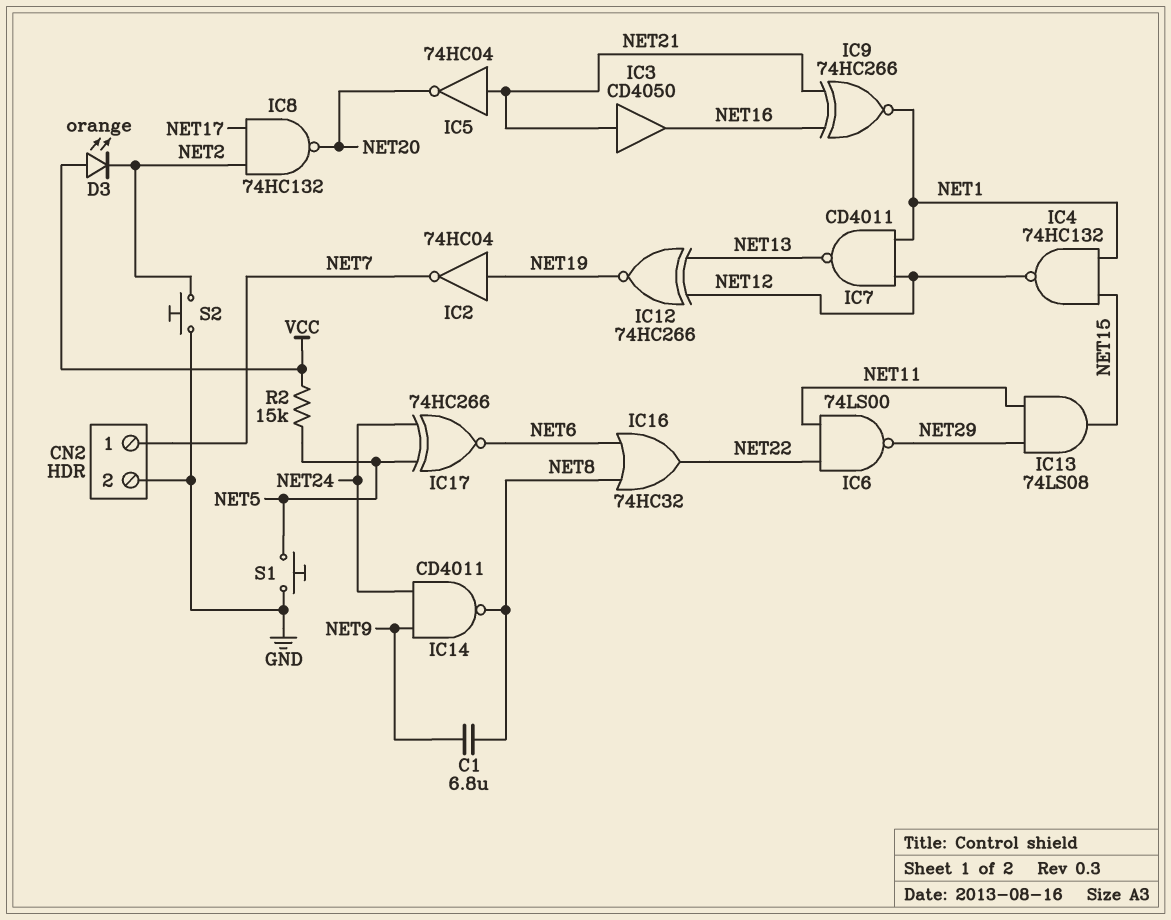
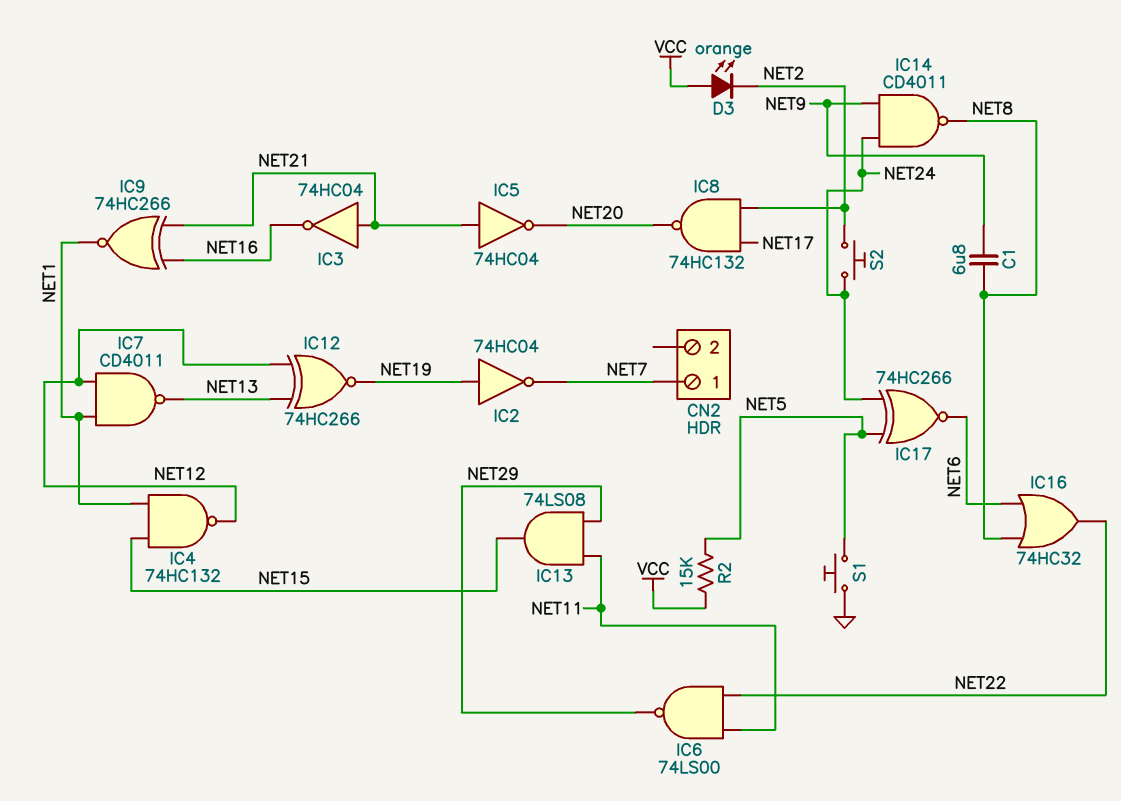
CN2 pin 2: GND -> none
IC3: buffer CD4050 (in NET21, out NET16) -> NOT 74HC04 (in NET21, out NET16)
S2: button (GND, NET2) -> button (NET2, NET24)

